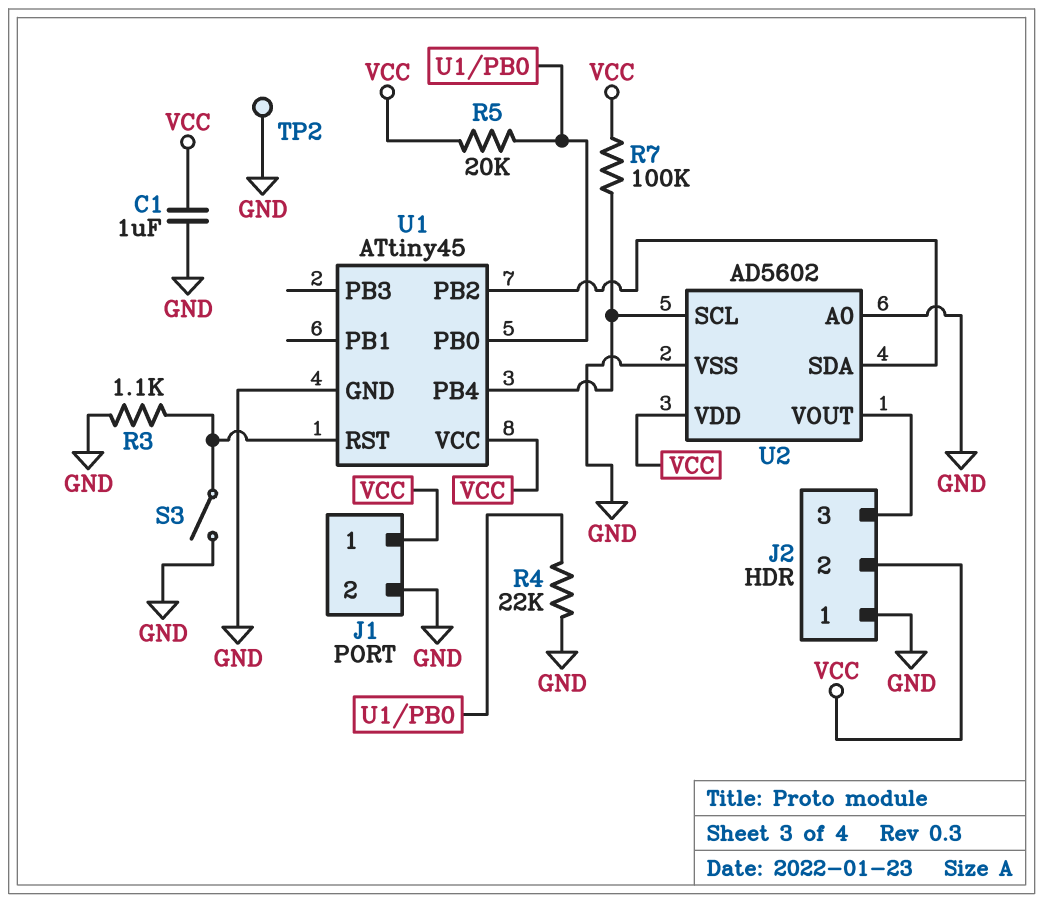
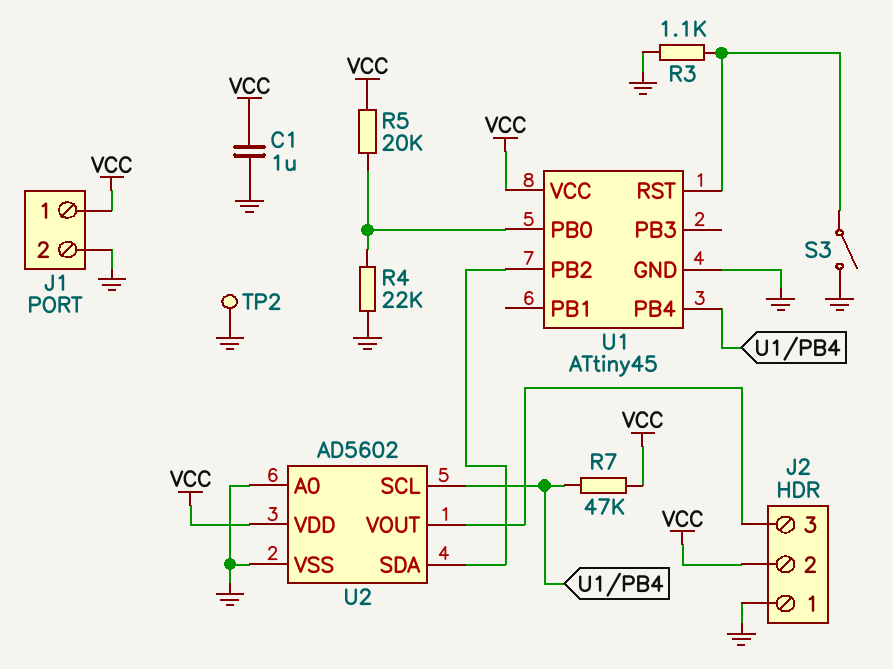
R7: 100k (U1/PB4, VCC) -> 47k (U1/PB4, VCC)

